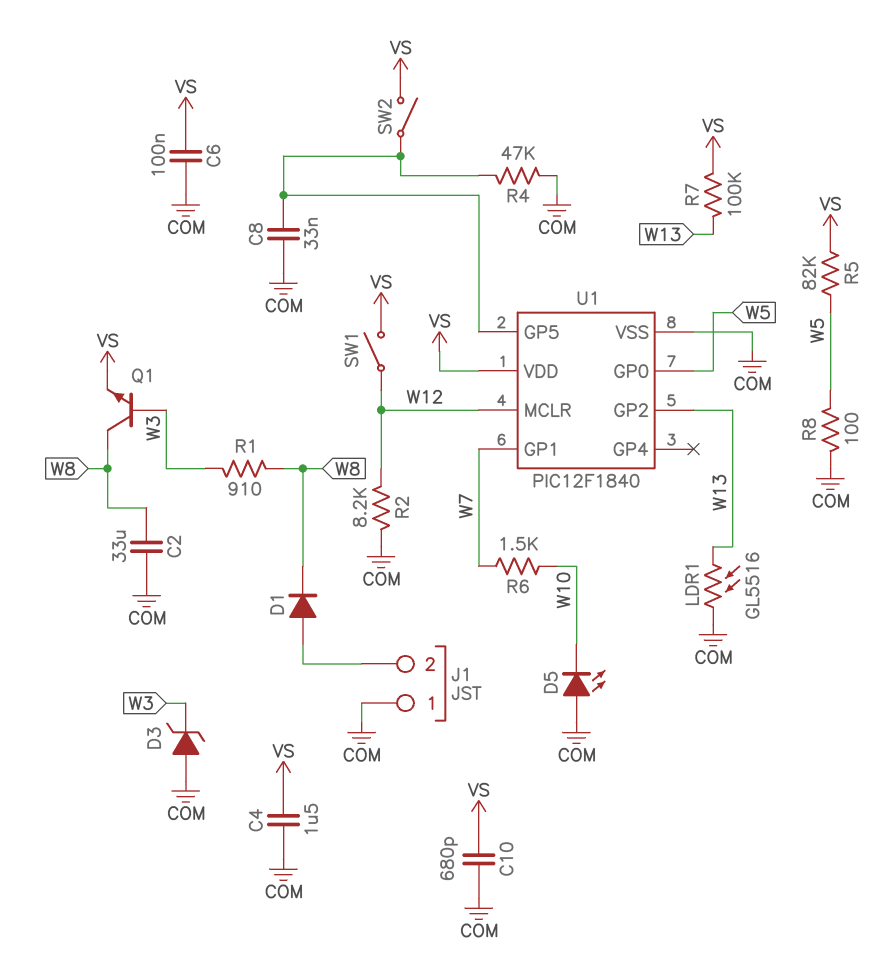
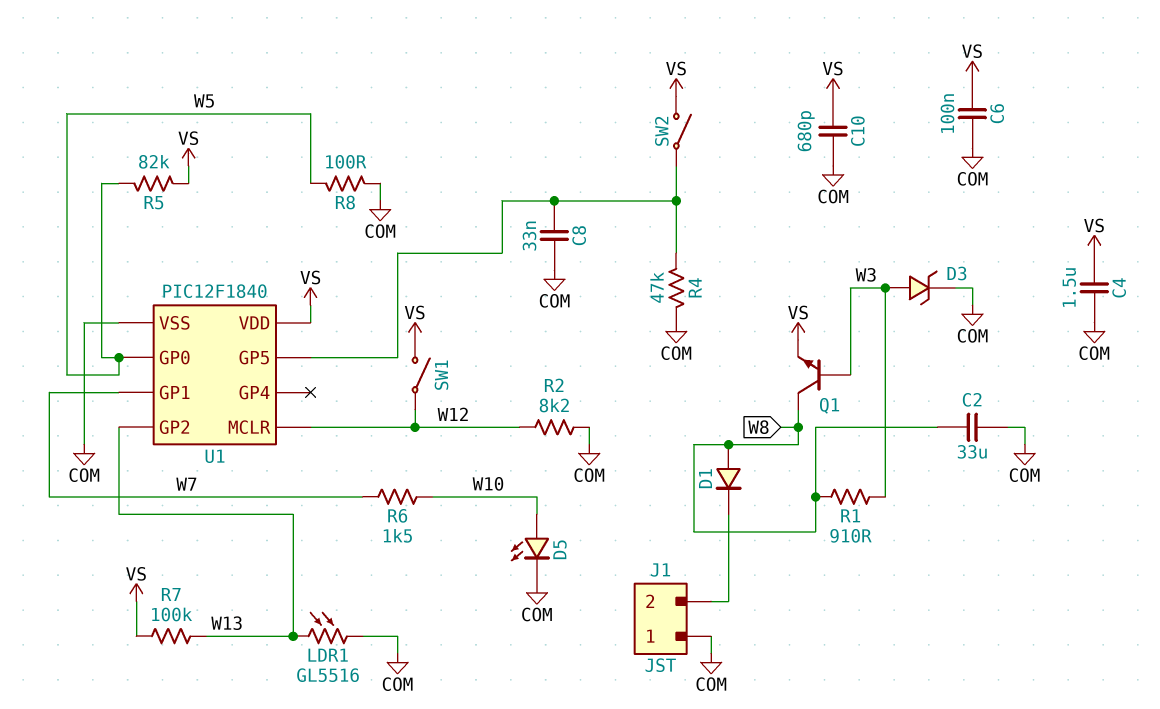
D1: diode (A J1/2, K W8) -> diode (A W8, K J1/2)
D3: zener (A COM, K W3) -> zener (A W3, K COM)
D5: LED (A COM, K W10) -> LED (A W10, K COM)

